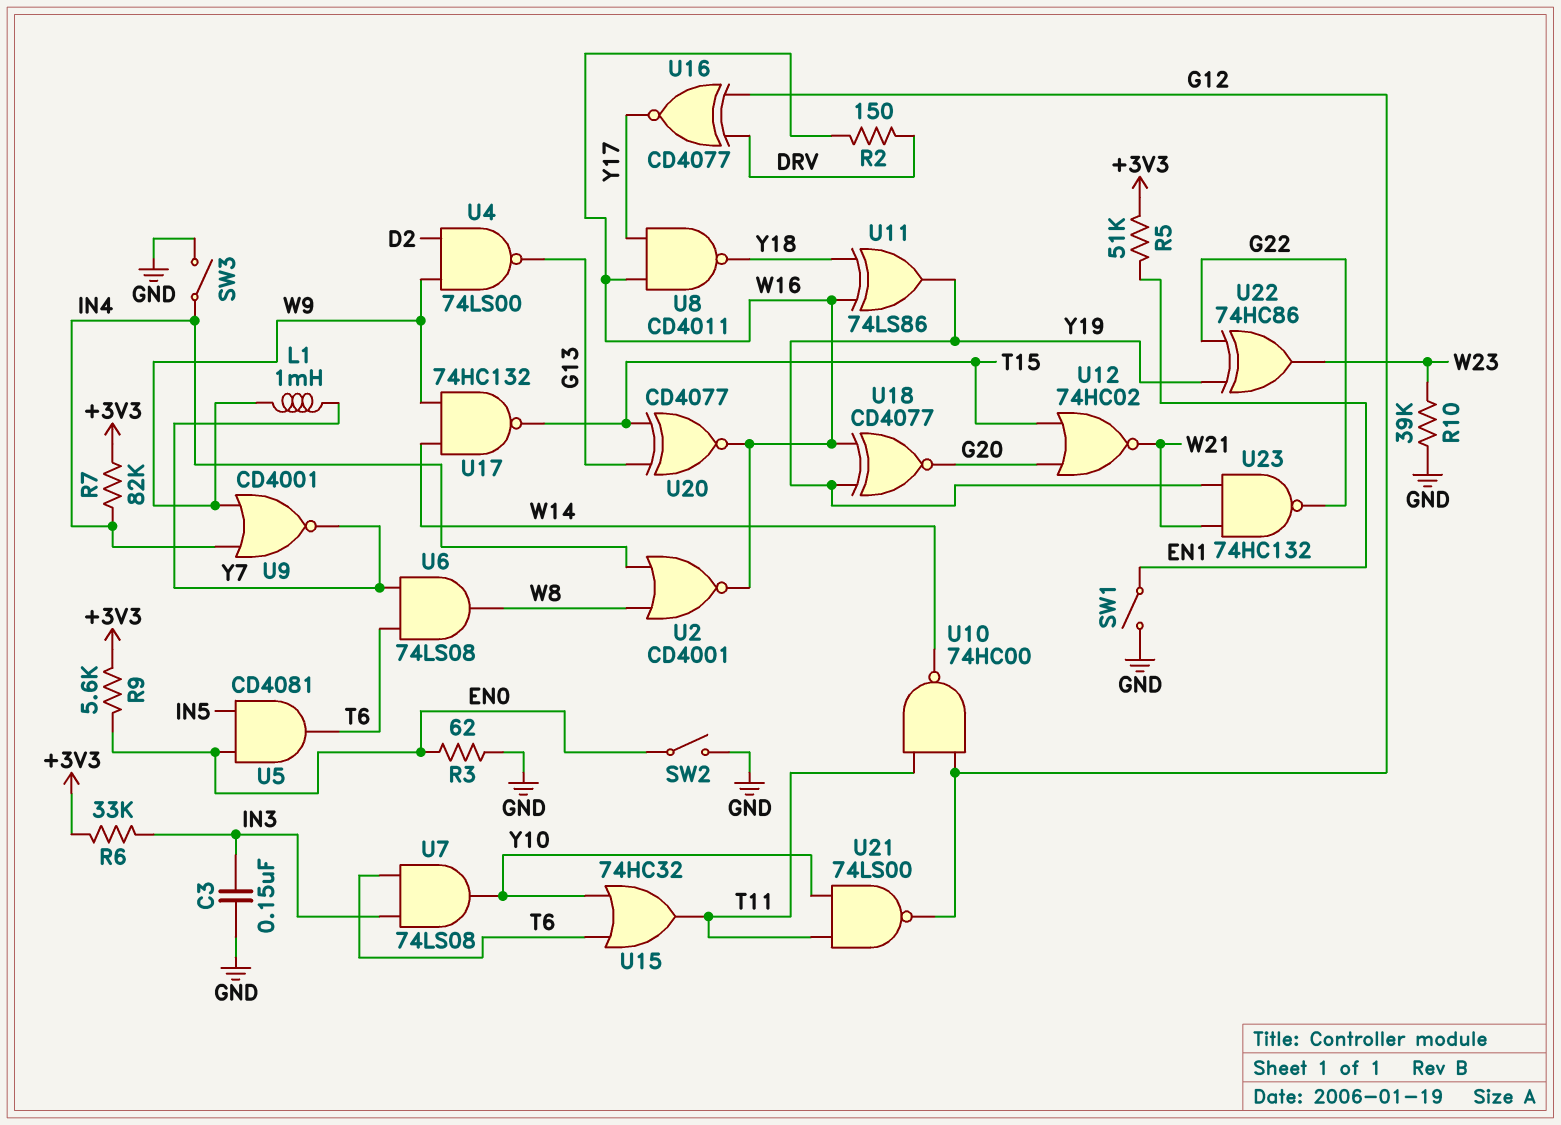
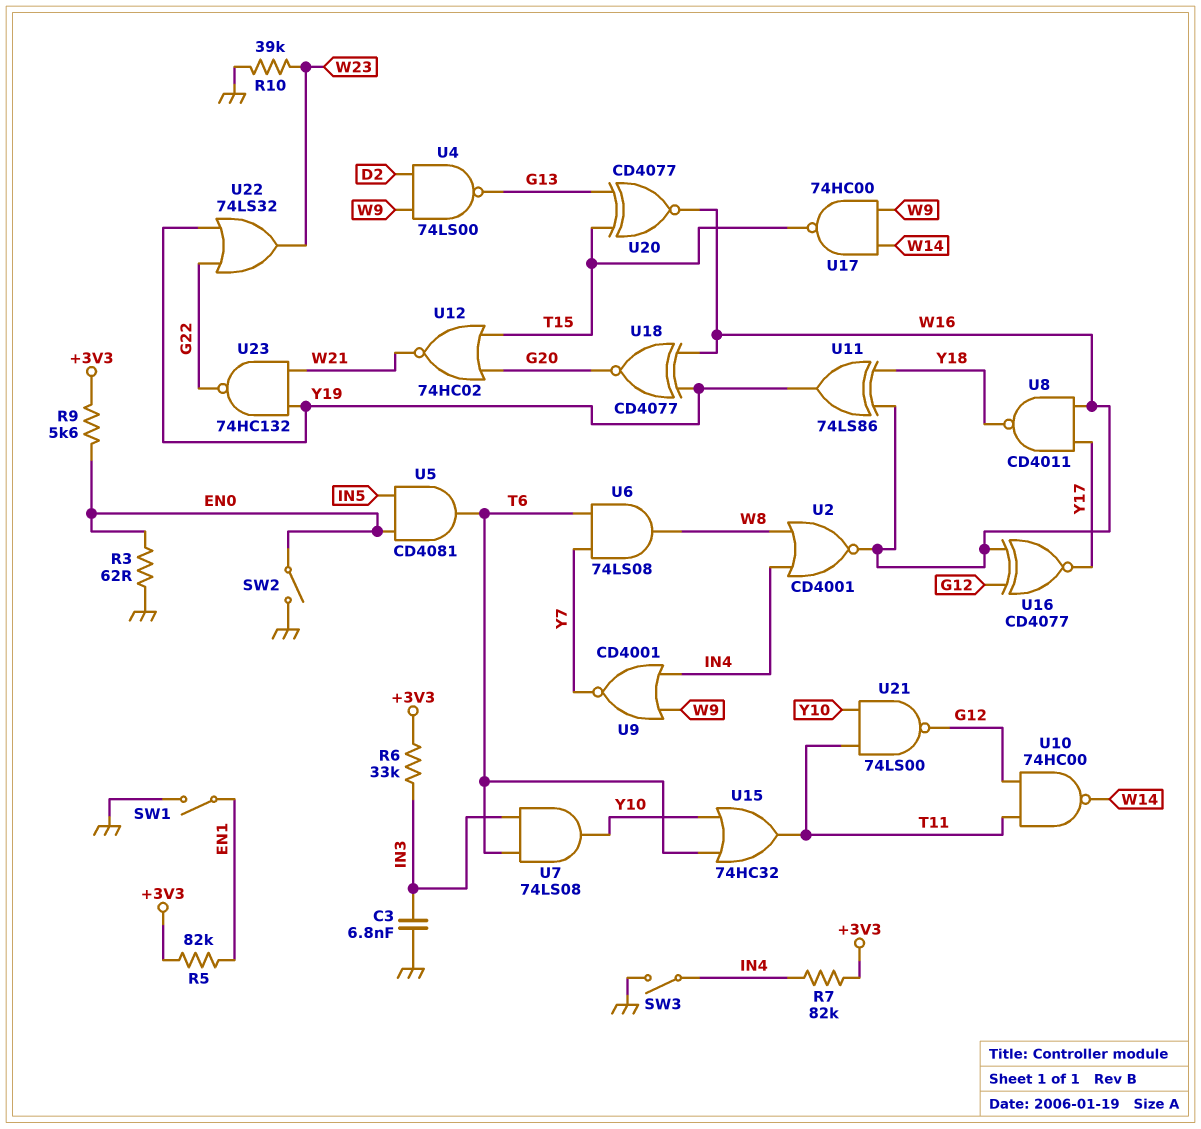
C3: 150nF (GND, IN3) -> 6.8nF (GND, IN3)
L1: 1mH (W9, Y7) -> none
R2: 150 (DRV, W16) -> none
R5: 51k (+3V3, EN1) -> 82k (+3V3, EN1)
U16: XNOR CD4077 (in DRV, in G12, out Y17) -> XNOR CD4077 (in G12, in W16, out Y17)
U17: NAND 74HC132 (in W9, in W14, out T15) -> NAND 74HC00 (in W9, in W14, out T15)
U22: XOR 74HC86 (in G22, in Y19, out W23) -> OR 74LS32 (in G22, in Y19, out W23)

